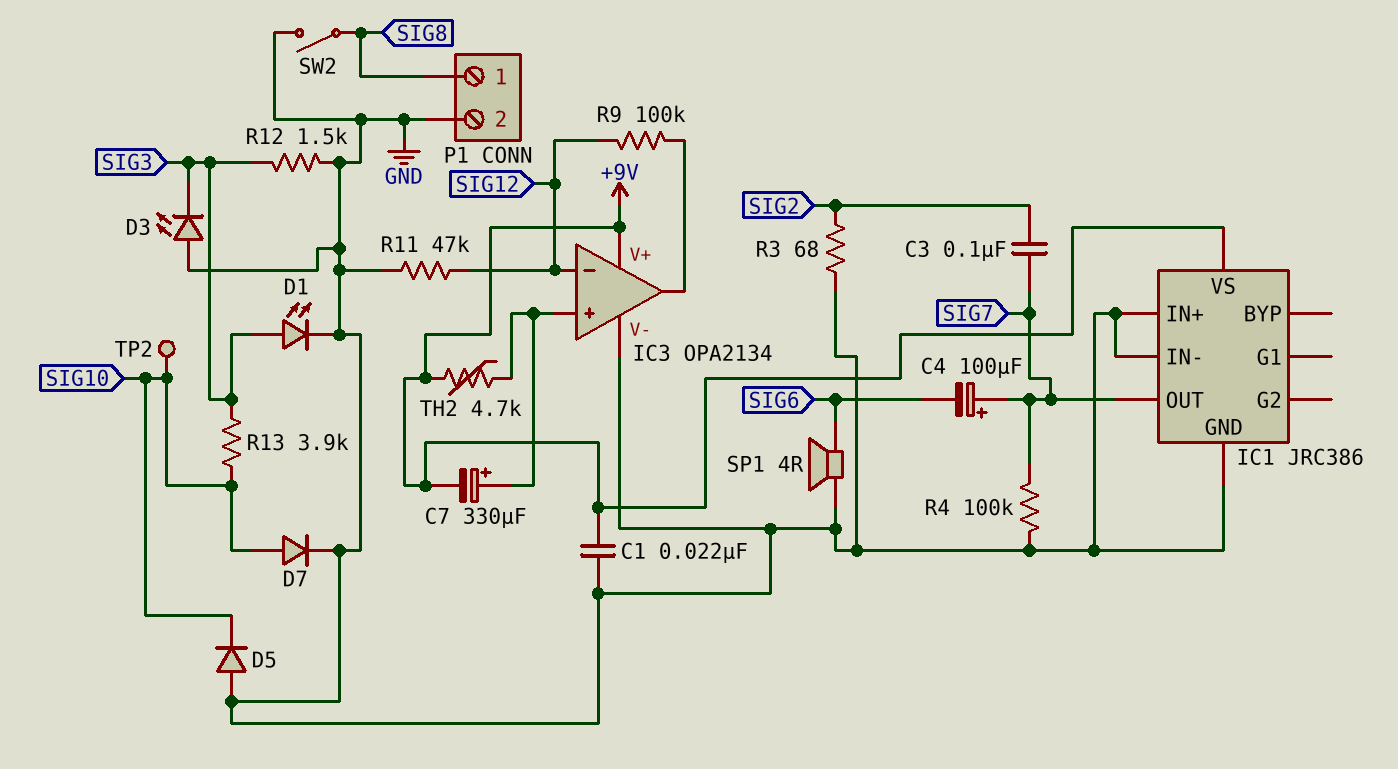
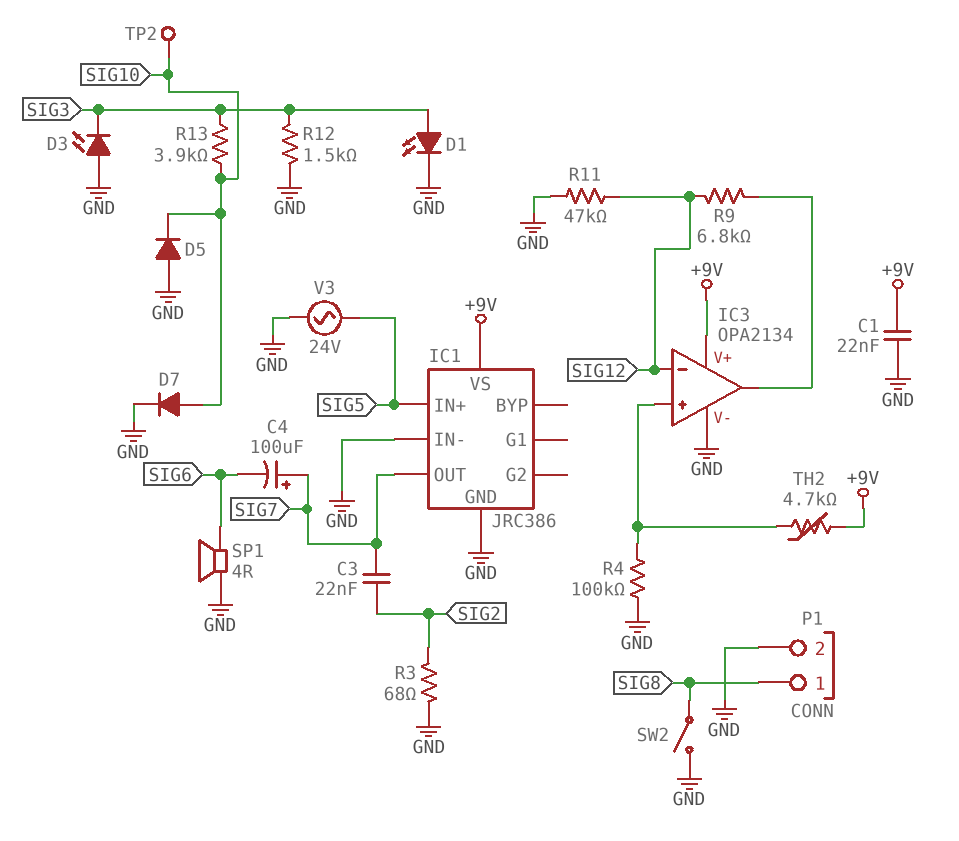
C3: 100nF (SIG2, SIG7) -> 22nF (SIG2, SIG7)
C7: 330uF (plus IC3/in+, minus +9V) -> none
IC1 pin IN+: GND -> SIG5
R4: 100k (GND, SIG7) -> 100k (GND, IC3/in+)
R9: 100k (IC3/out, SIG12) -> 6.8k (IC3/out, SIG12)
V3: none -> AC 24V (GND, SIG5)

